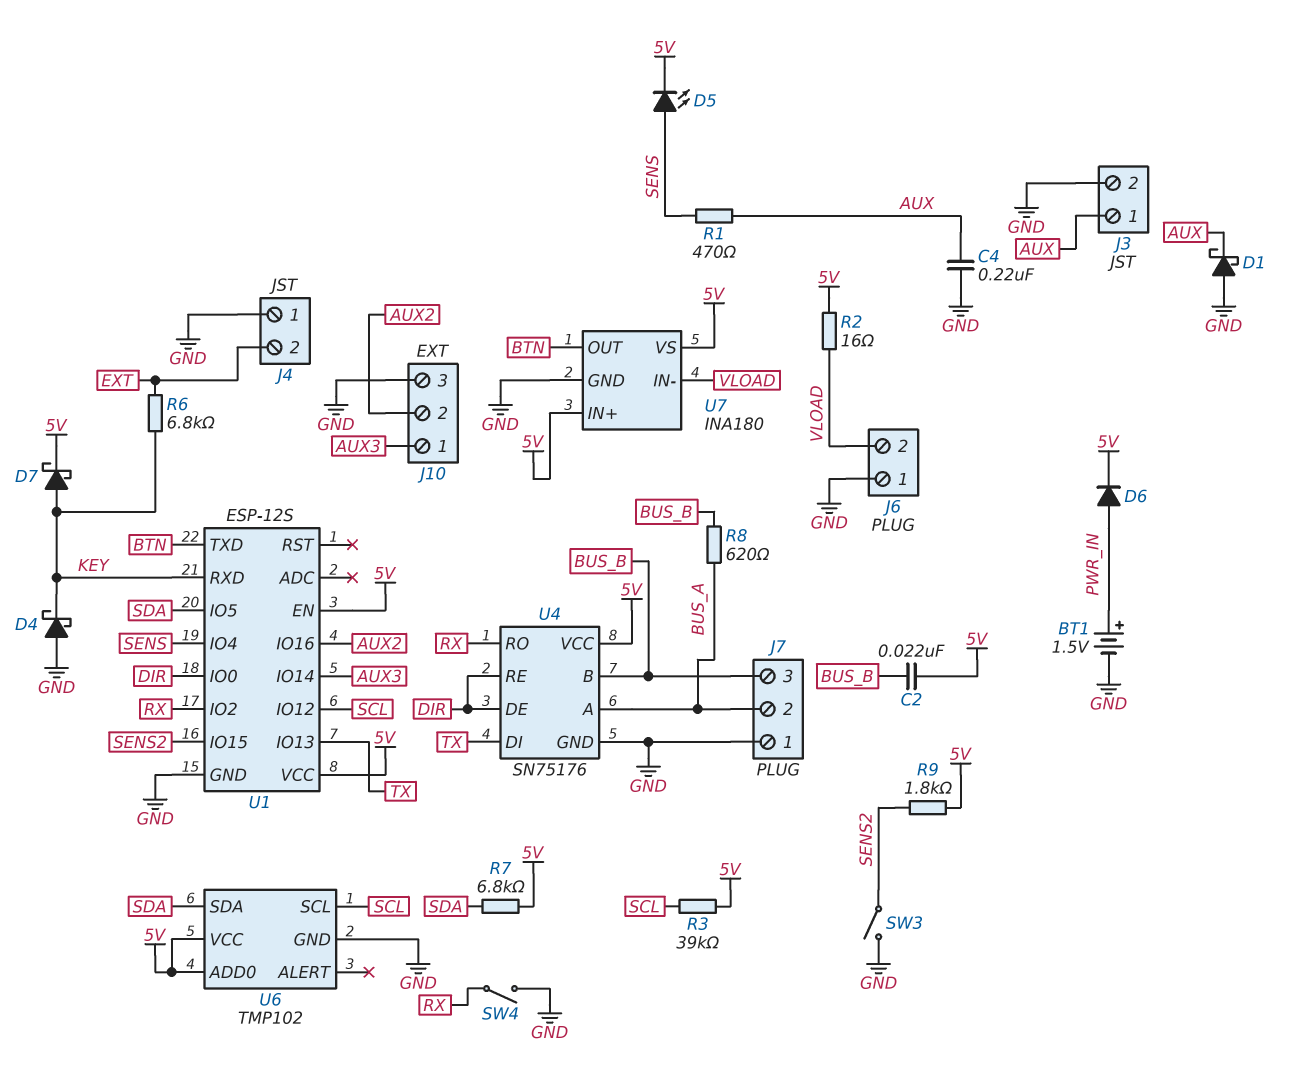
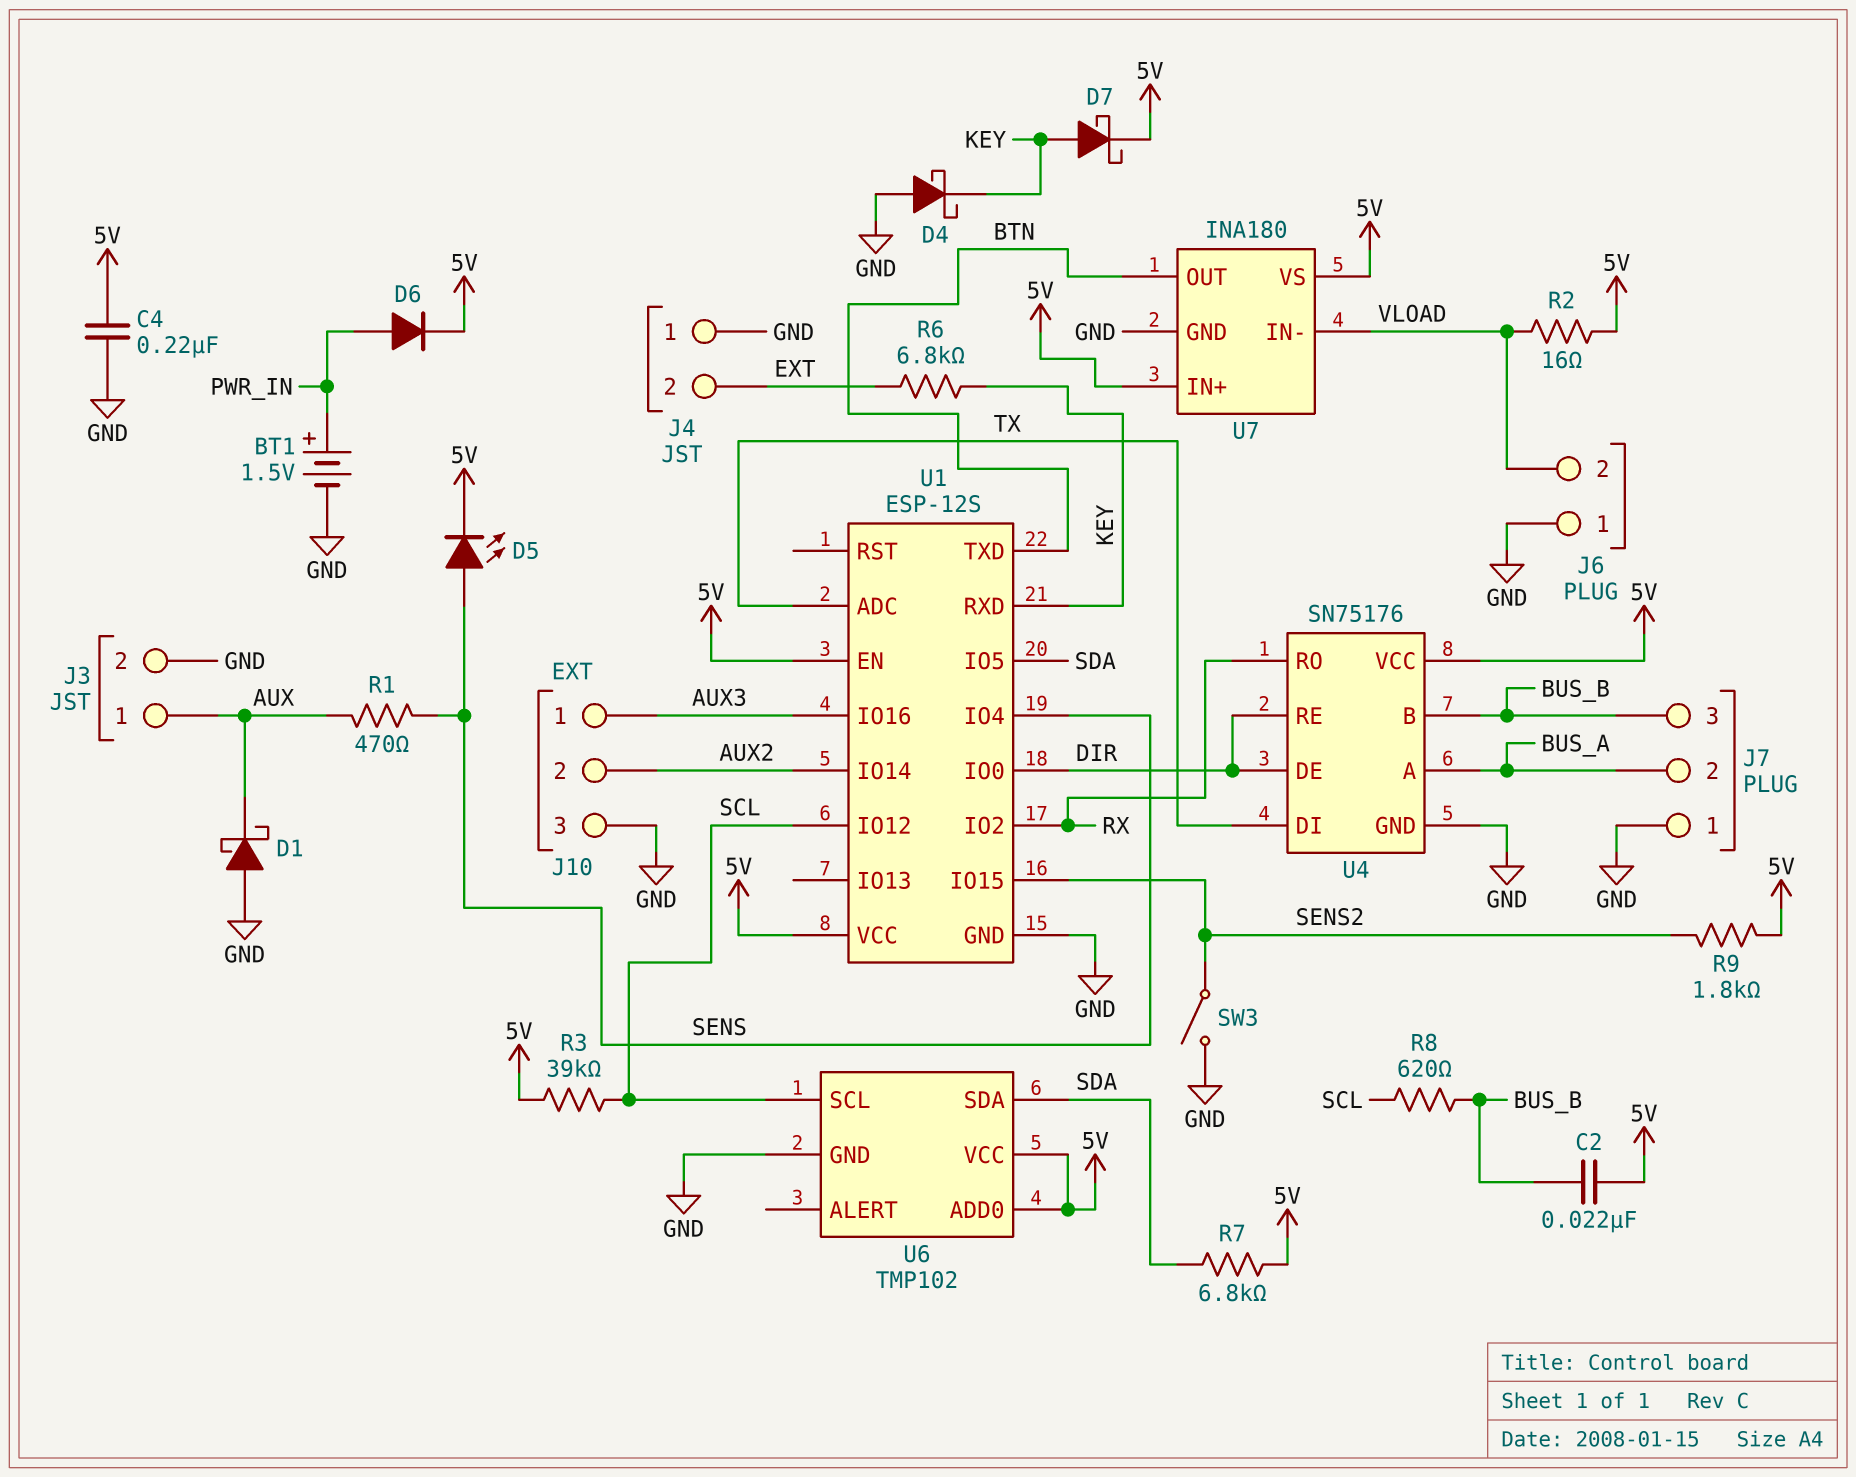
C4: 220nF (AUX, GND) -> 220nF (5V, GND)
R8: 620 (BUS_A, BUS_B) -> 620 (BUS_B, SCL)
SW4: switch (GND, RX) -> none
U1 pin ADC: none -> TX
U1 pin IO13: TX -> none
U1 pin IO14: AUX3 -> AUX2
U1 pin IO16: AUX2 -> AUX3

